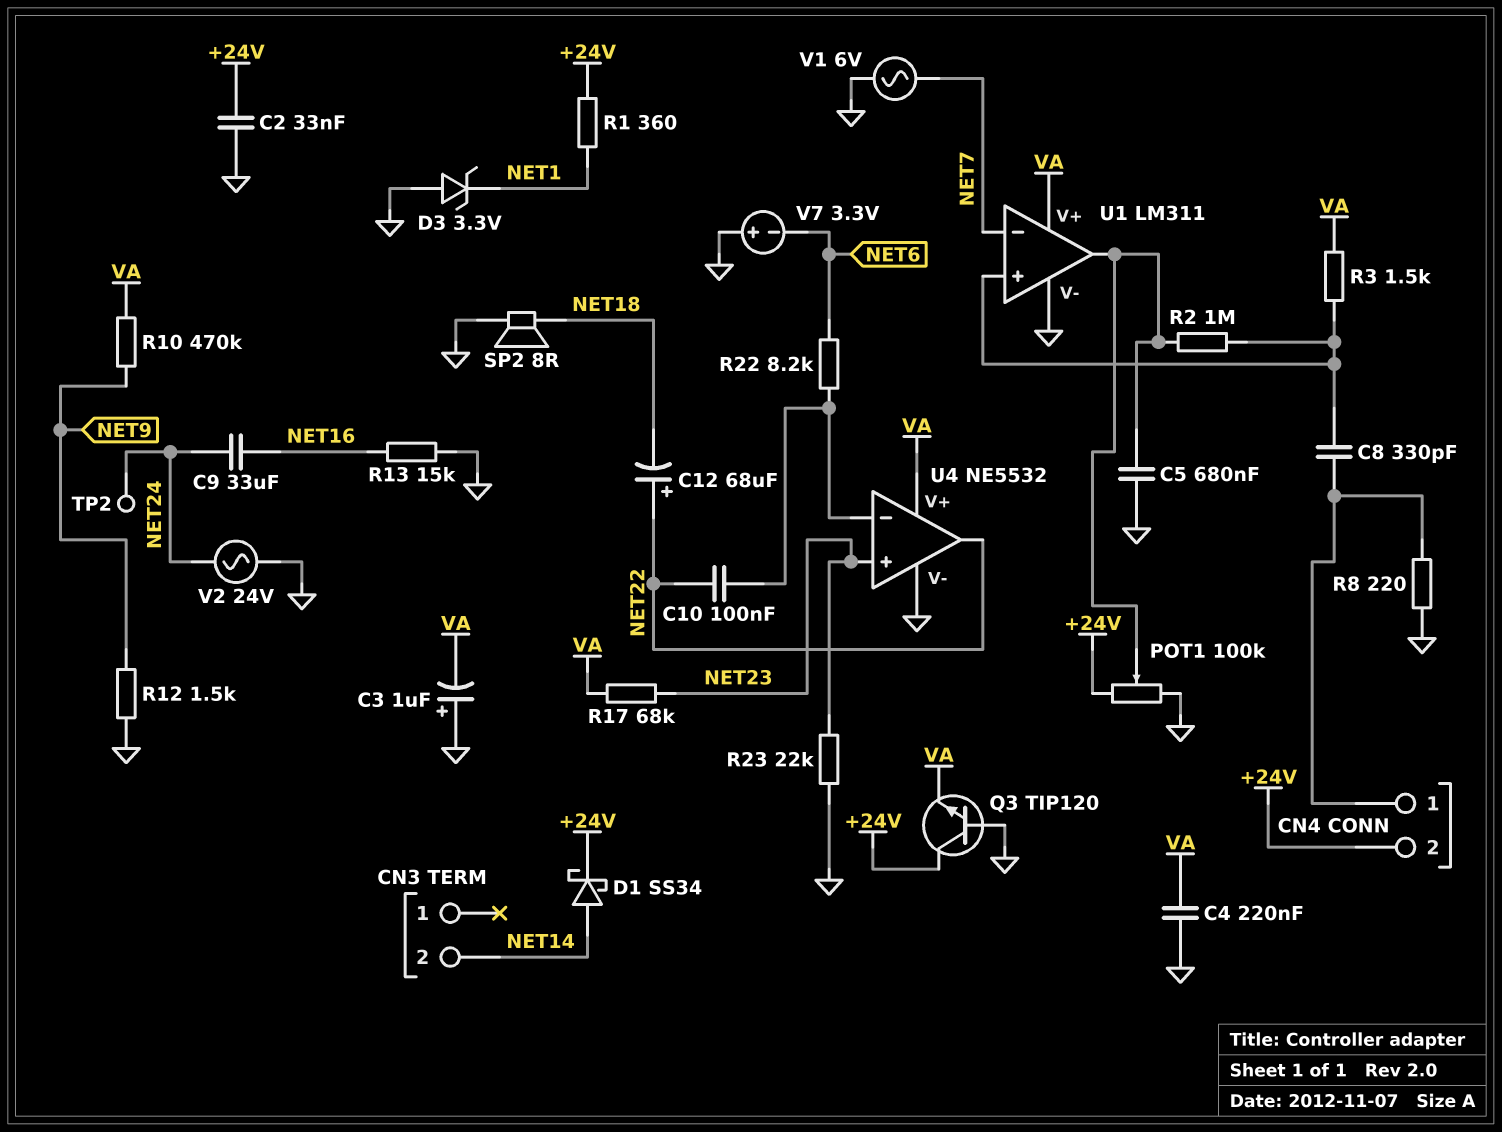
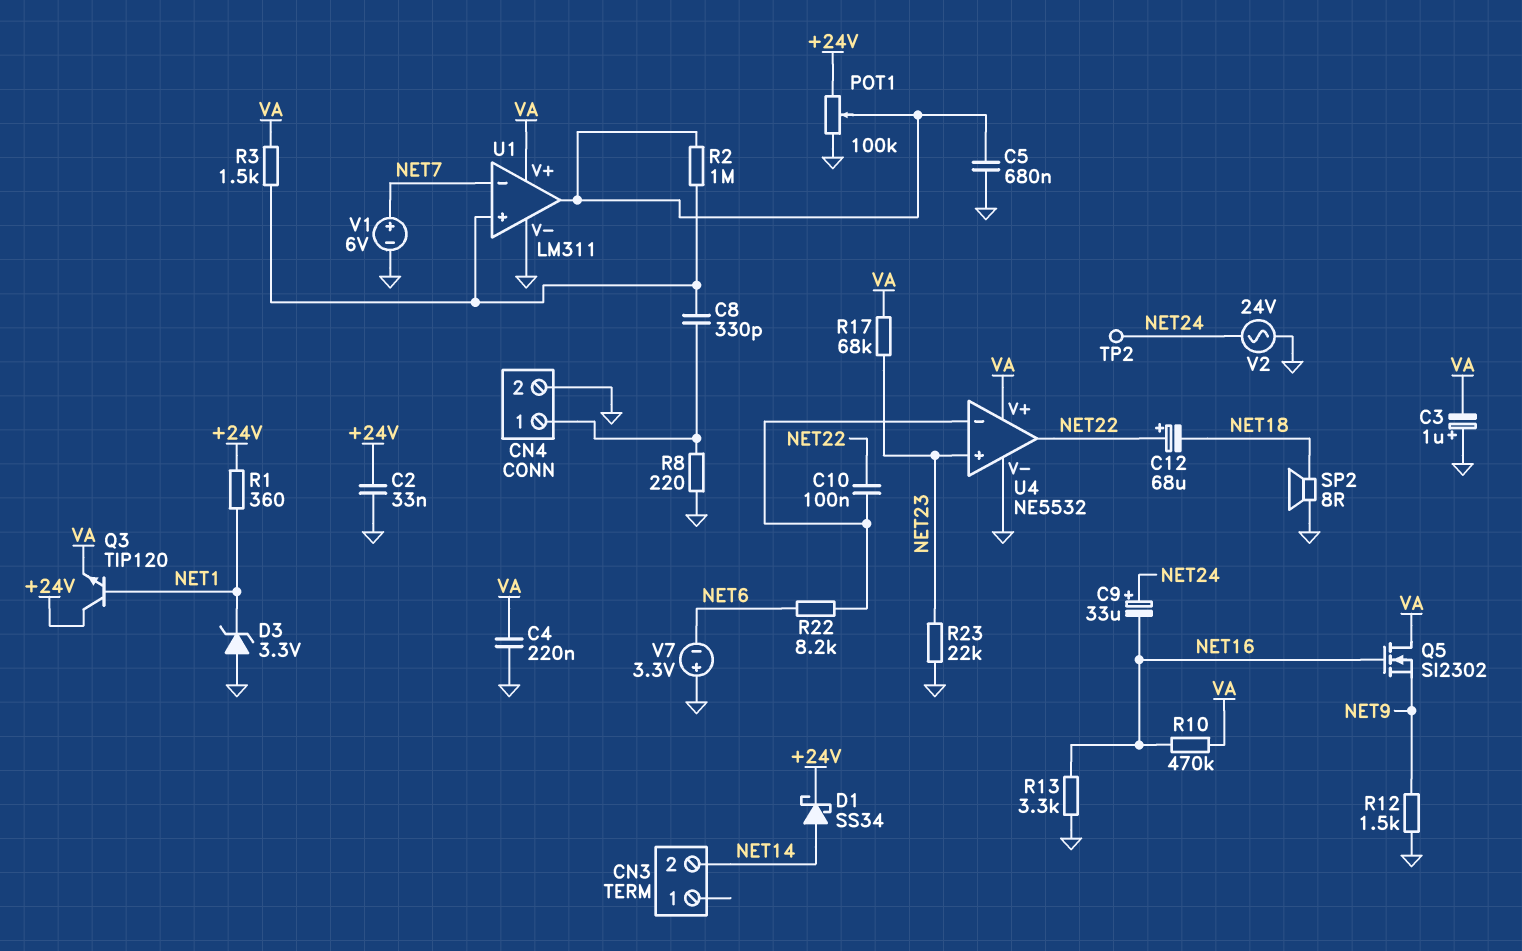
C9: 33uF (NET16, NET24) -> 33uF (plus NET24, minus NET16)
CN4 pin 2: +24V -> GND
Q3: NPN TIP120 (B GND, C +24V, E VA) -> NPN TIP120 (B NET1, C +24V, E VA)
Q5: none -> NMOS SI2302 (G NET16, D VA, S NET9)
R10: 470k (NET9, VA) -> 470k (NET16, VA)
R13: 15k (GND, NET16) -> 3.3k (GND, NET16)
V1: AC 6V (GND, NET7) -> 6V (plus NET7, minus GND)

